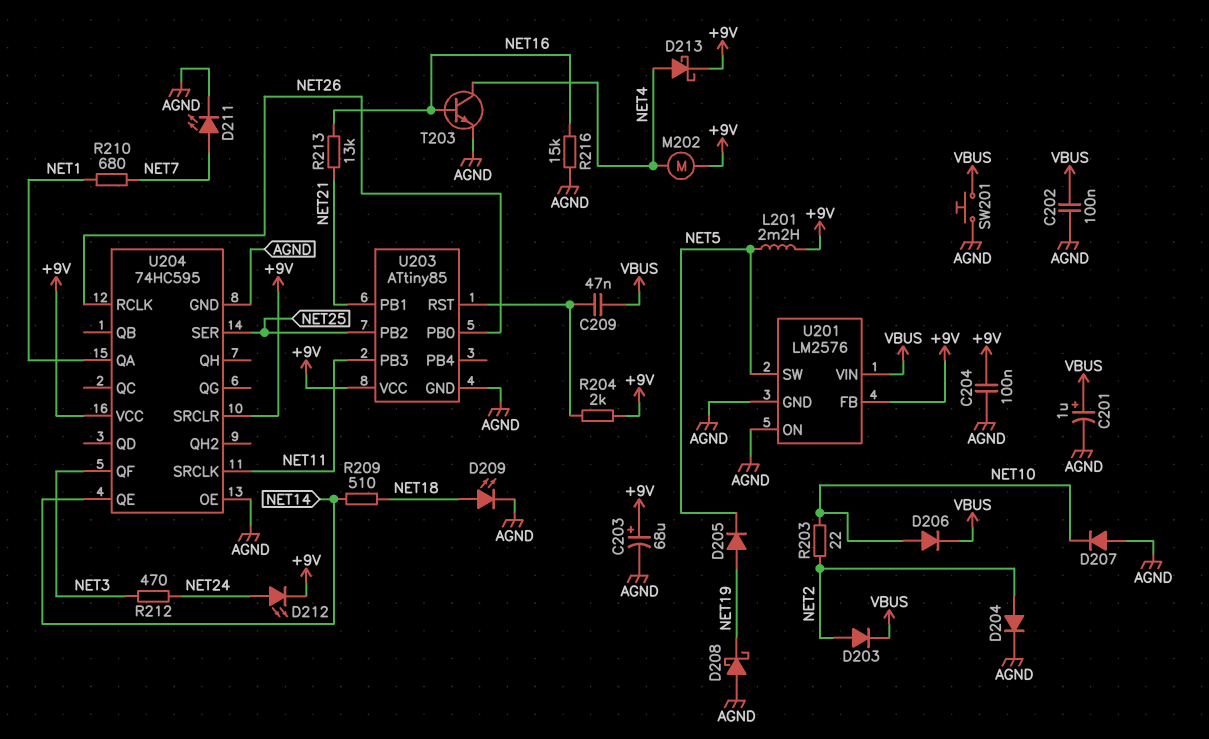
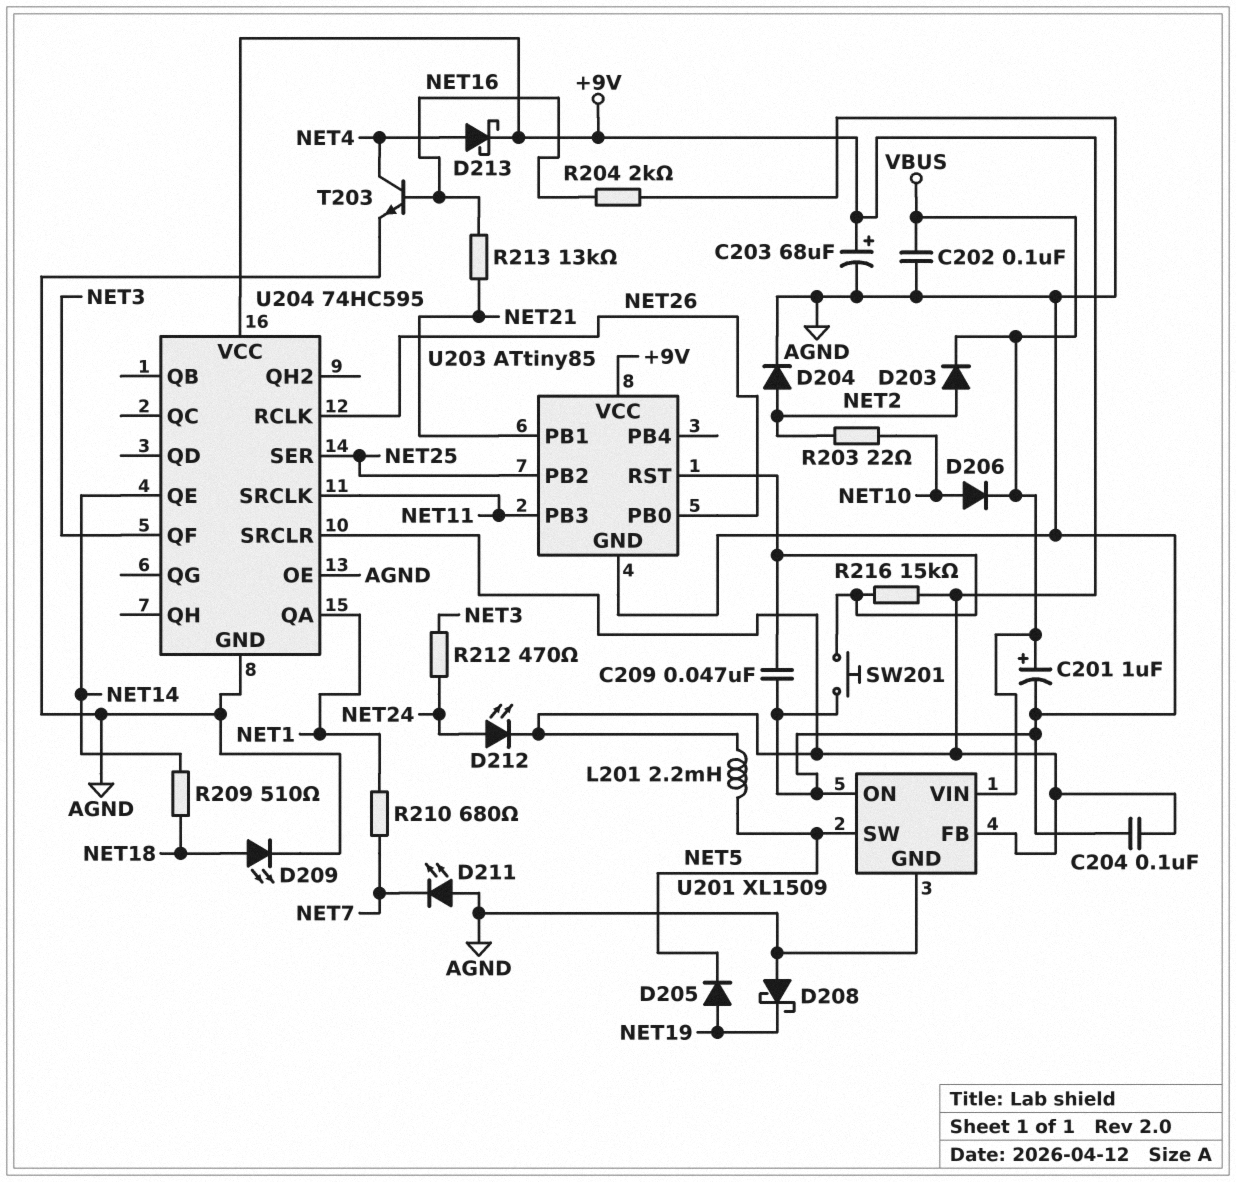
C209: 47nF (U203/RST, VBUS) -> 47nF (AGND, U203/RST)
D207: diode (A AGND, K NET10) -> none
D211: LED (A NET7, K AGND) -> LED (A AGND, K NET7)
M202: motor (+9V, NET4) -> none
R204: 2k (+9V, U203/RST) -> 2k (AGND, NET16)
R216: 15k (AGND, NET16) -> 15k (+9V, U203/RST)
SW201: button (AGND, VBUS) -> button (AGND, U203/RST)
U201: LM2576 -> XL1509

